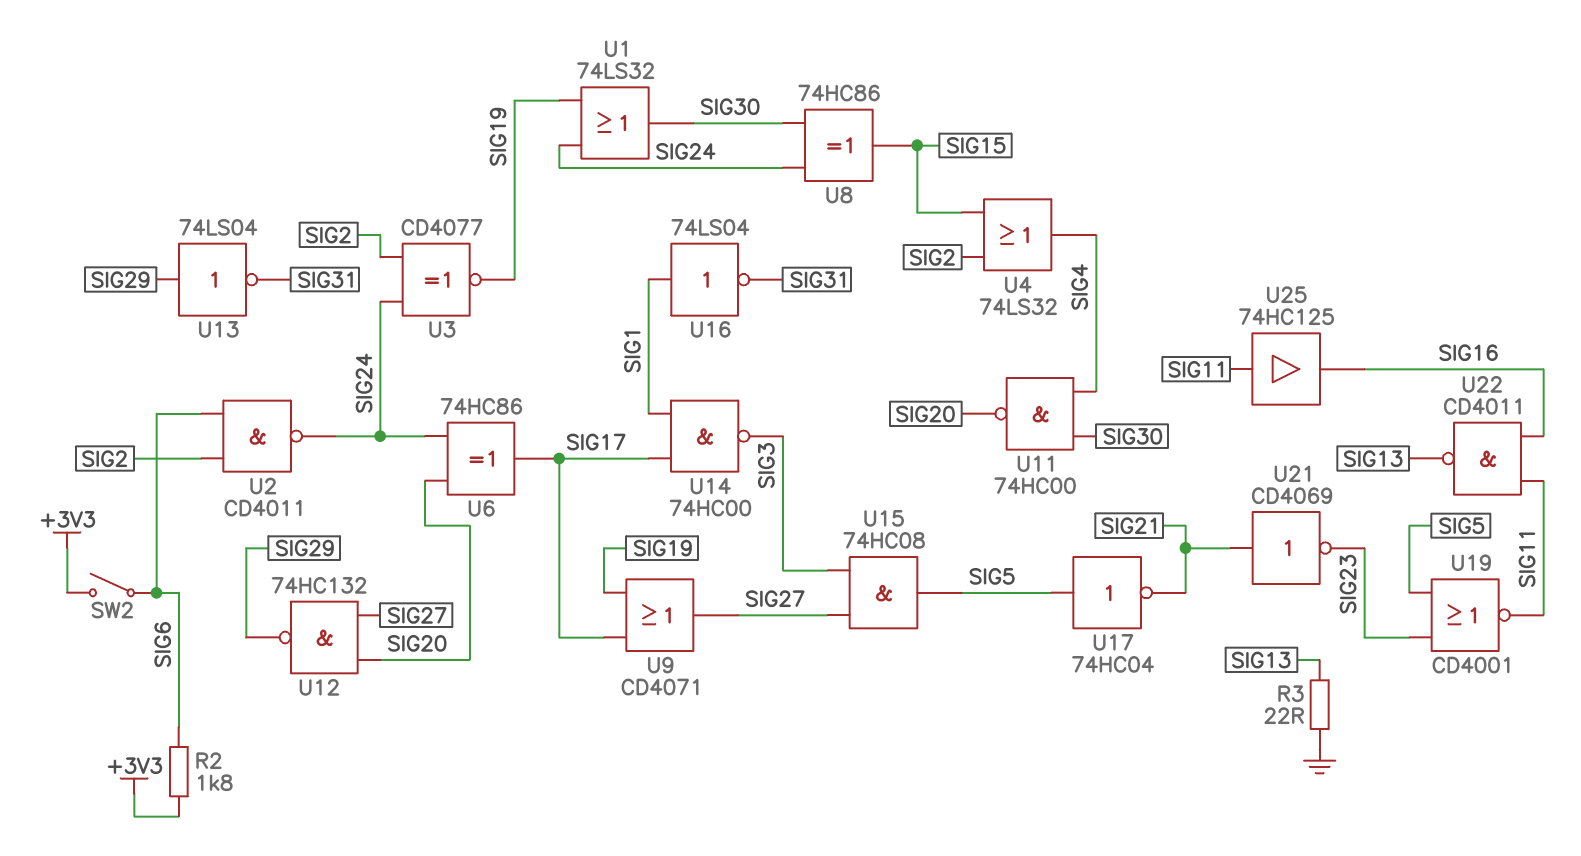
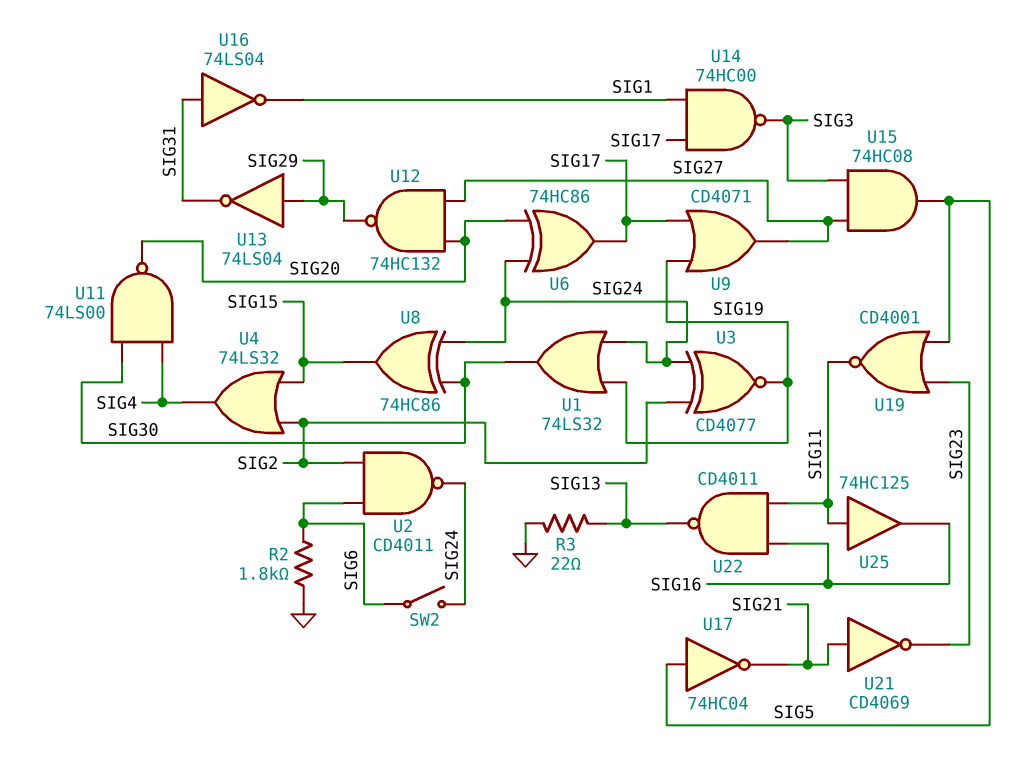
R2: 1.8k (+3V3, SIG6) -> 1.8k (GND, SIG6)
SW2: switch (+3V3, SIG6) -> switch (SIG6, SIG24)
U11: NAND 74HC00 (in SIG4, in SIG30, out SIG20) -> NAND 74LS00 (in SIG4, in SIG30, out SIG20)
U16: NOT 74LS04 (in SIG1, out SIG31) -> NOT 74LS04 (in SIG31, out SIG1)

